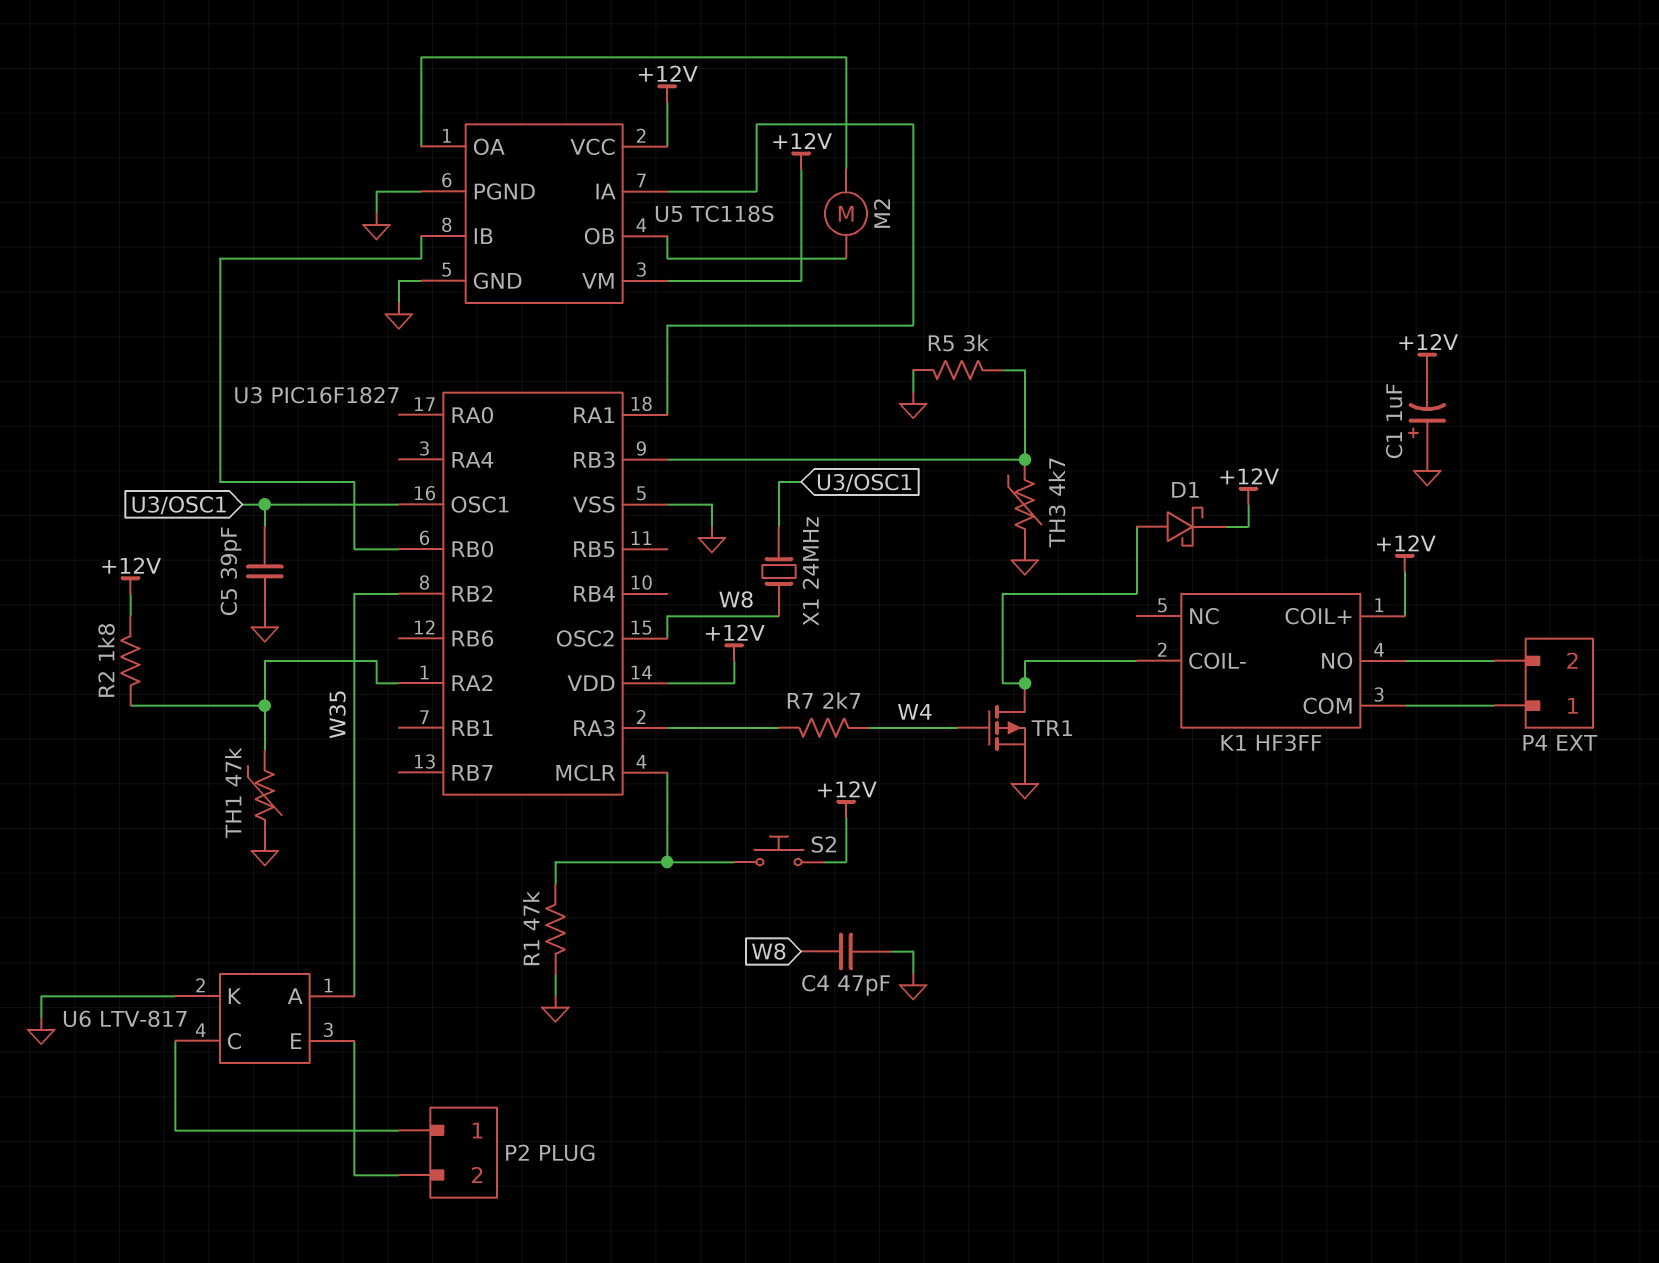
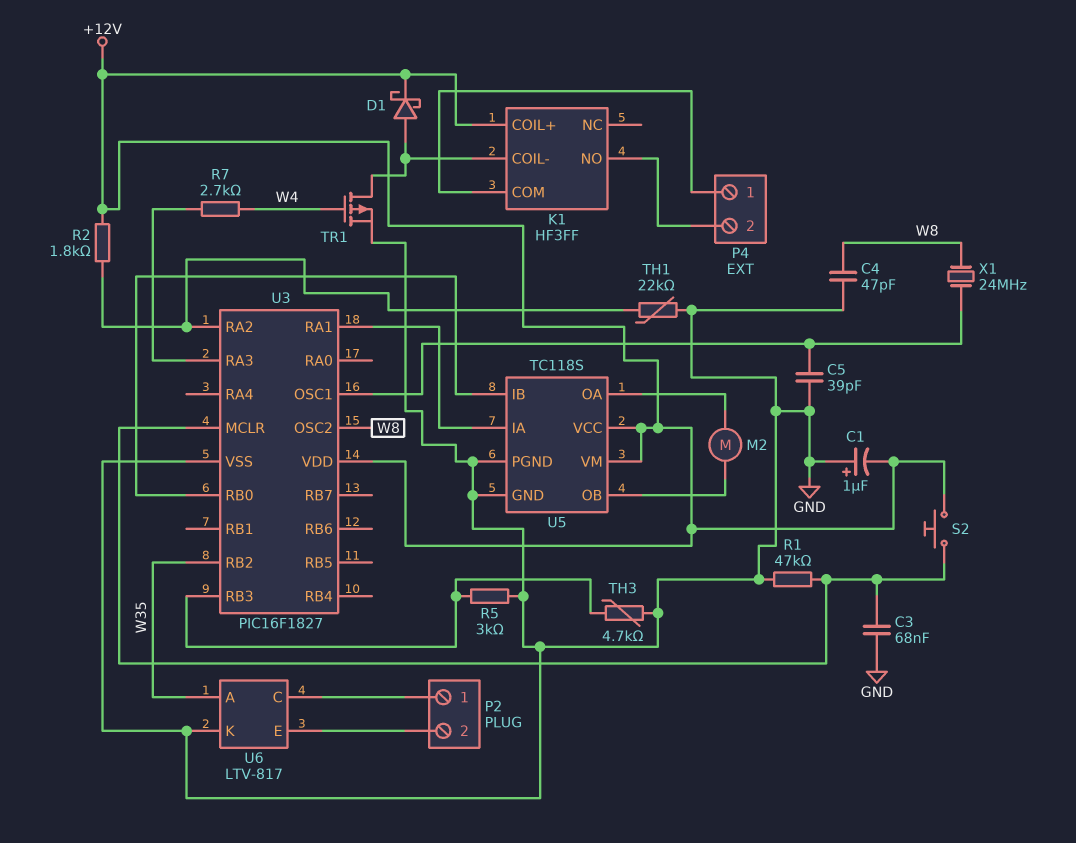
C3: none -> 68nF (GND, U3/MCLR)
TH1: 47k (GND, U3/RA2) -> 22k (GND, U3/RA2)

